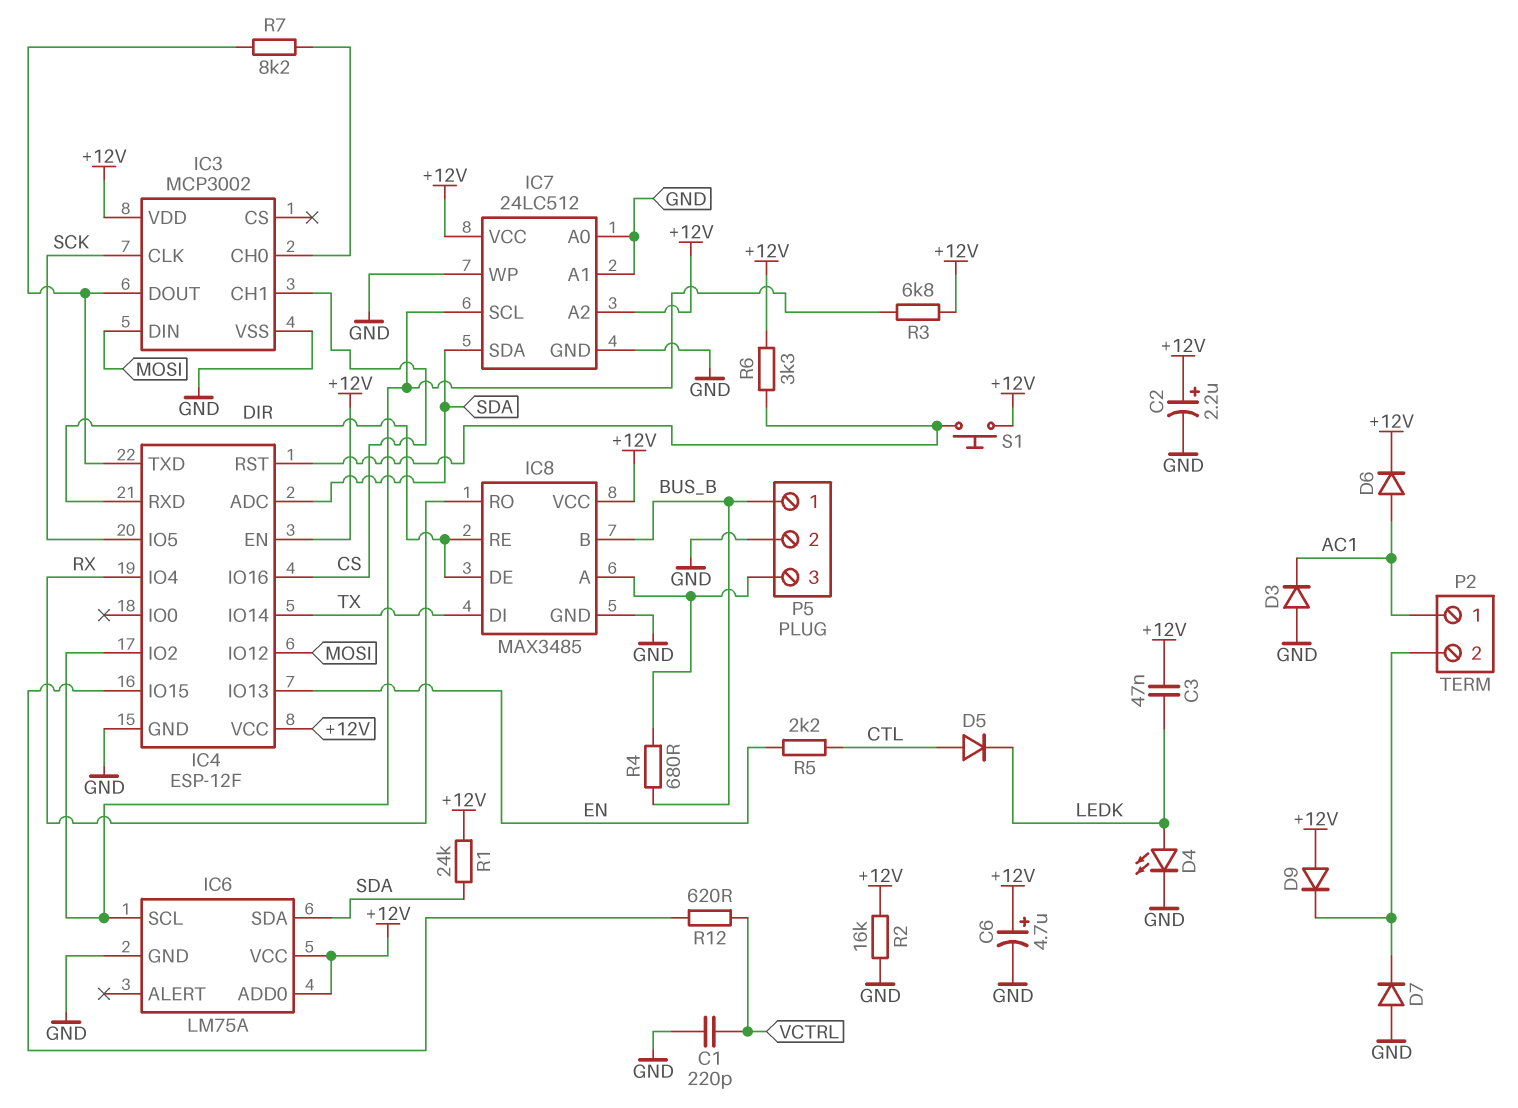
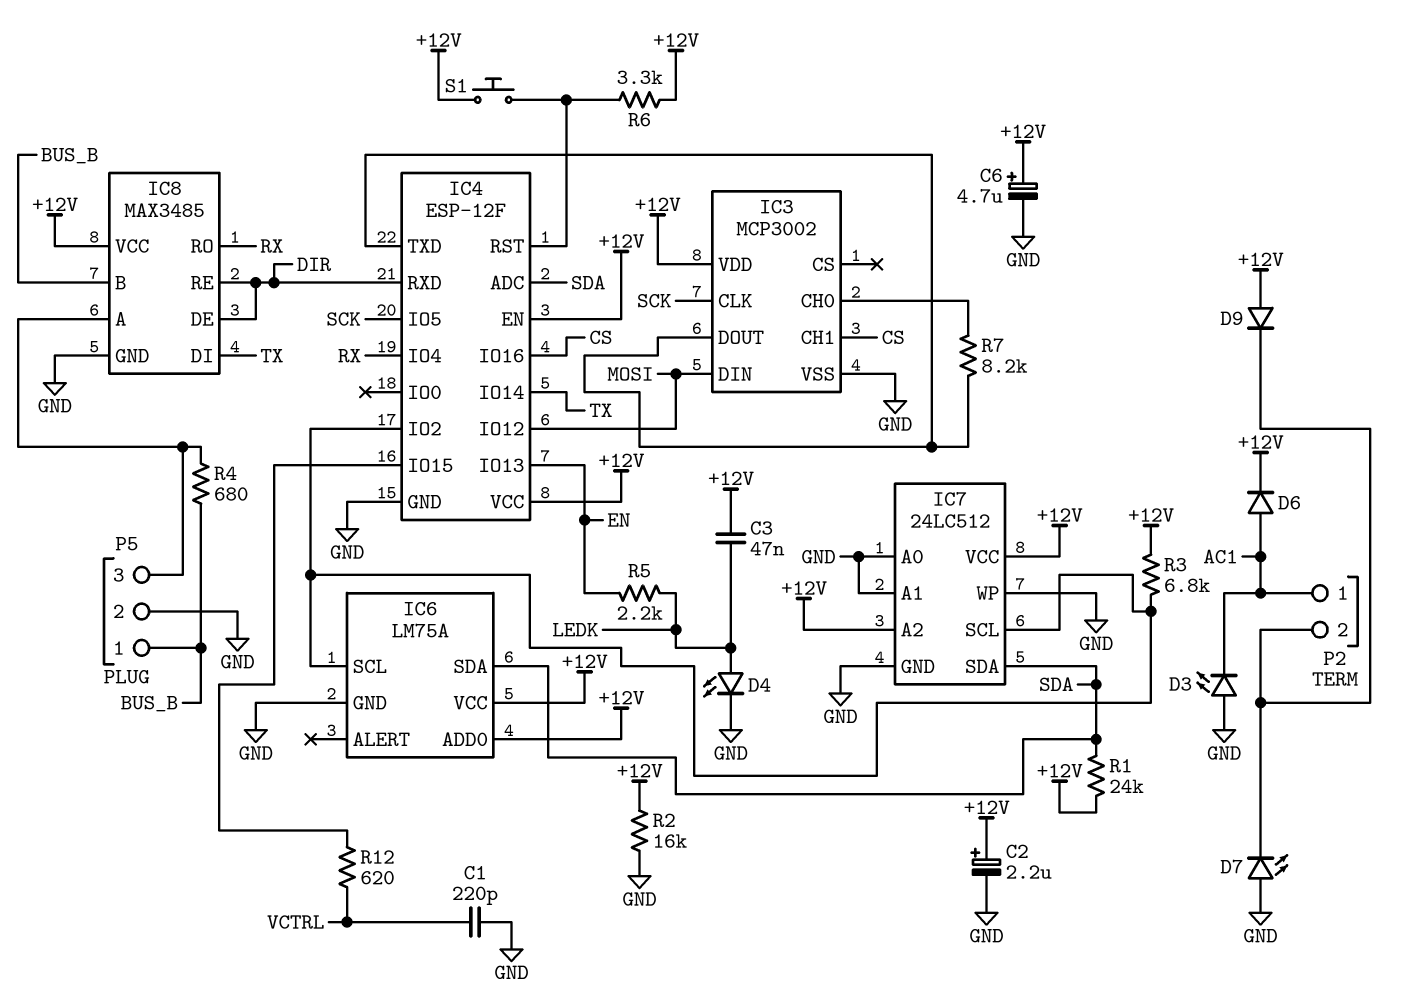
D3: diode (A GND, K AC1) -> LED (A GND, K AC1)
D5: diode (A CTL, K LEDK) -> none
D7: diode (A GND, K P2/2) -> LED (A GND, K P2/2)
R5: 2.2k (CTL, EN) -> 2.2k (EN, LEDK)

